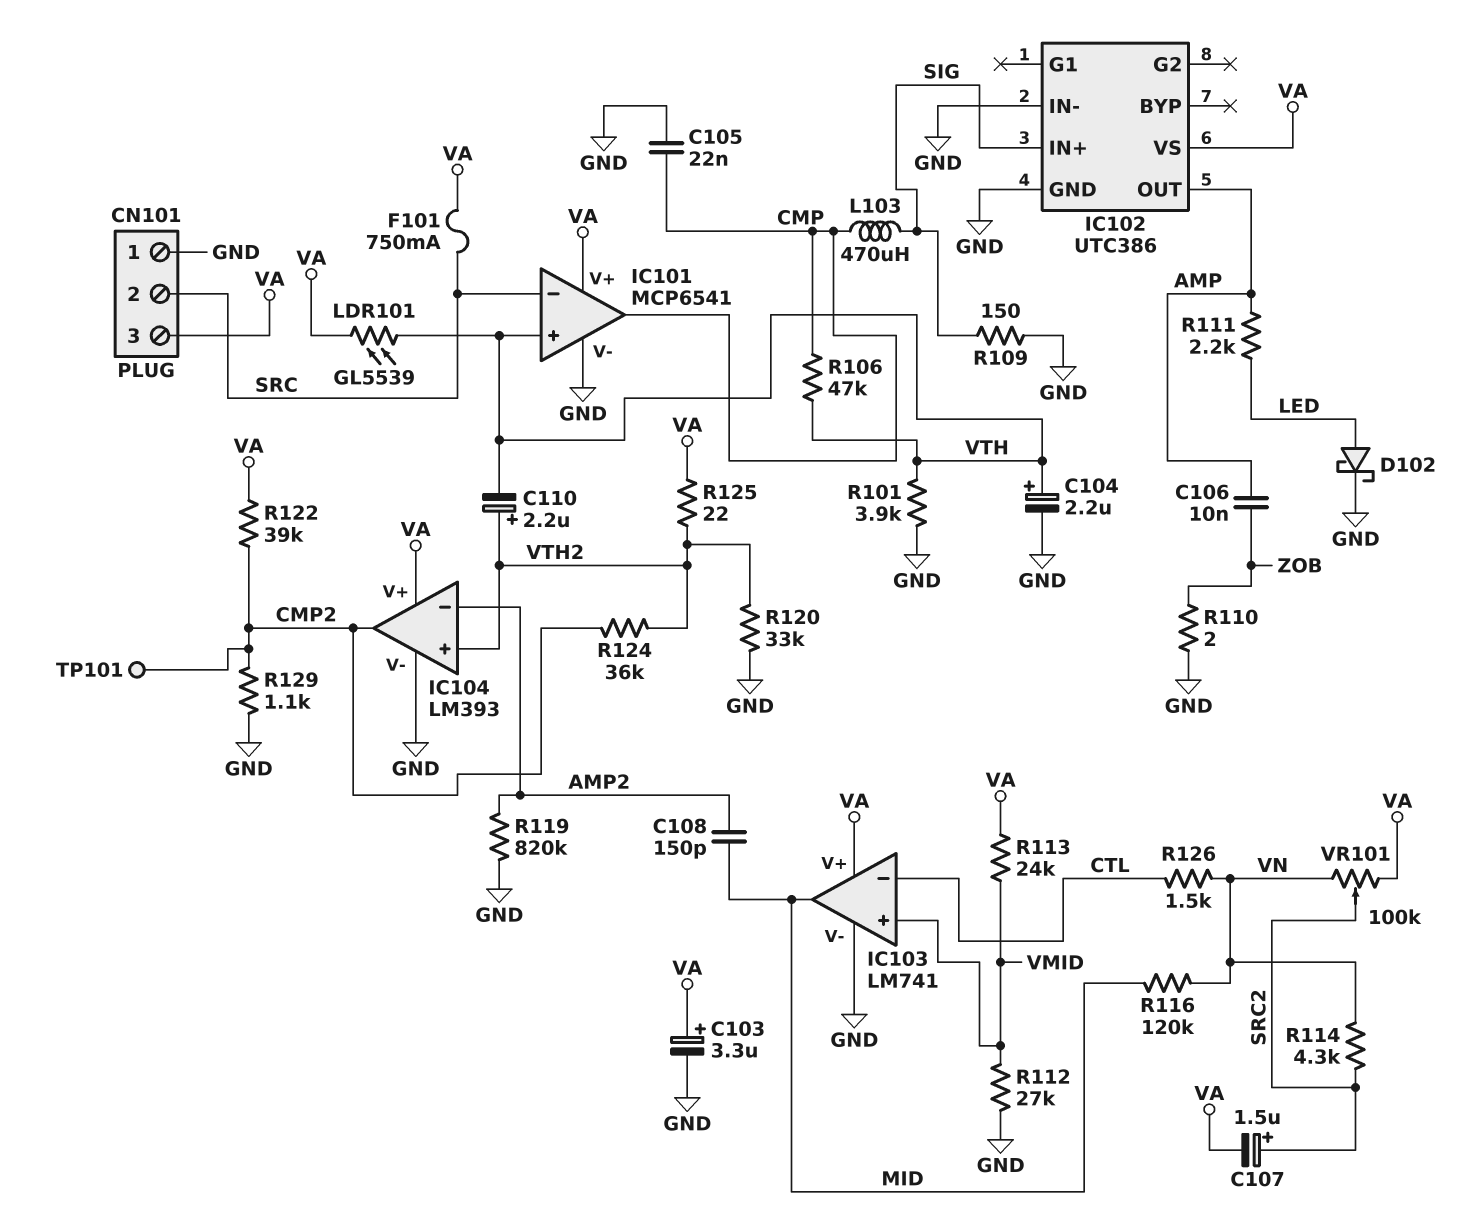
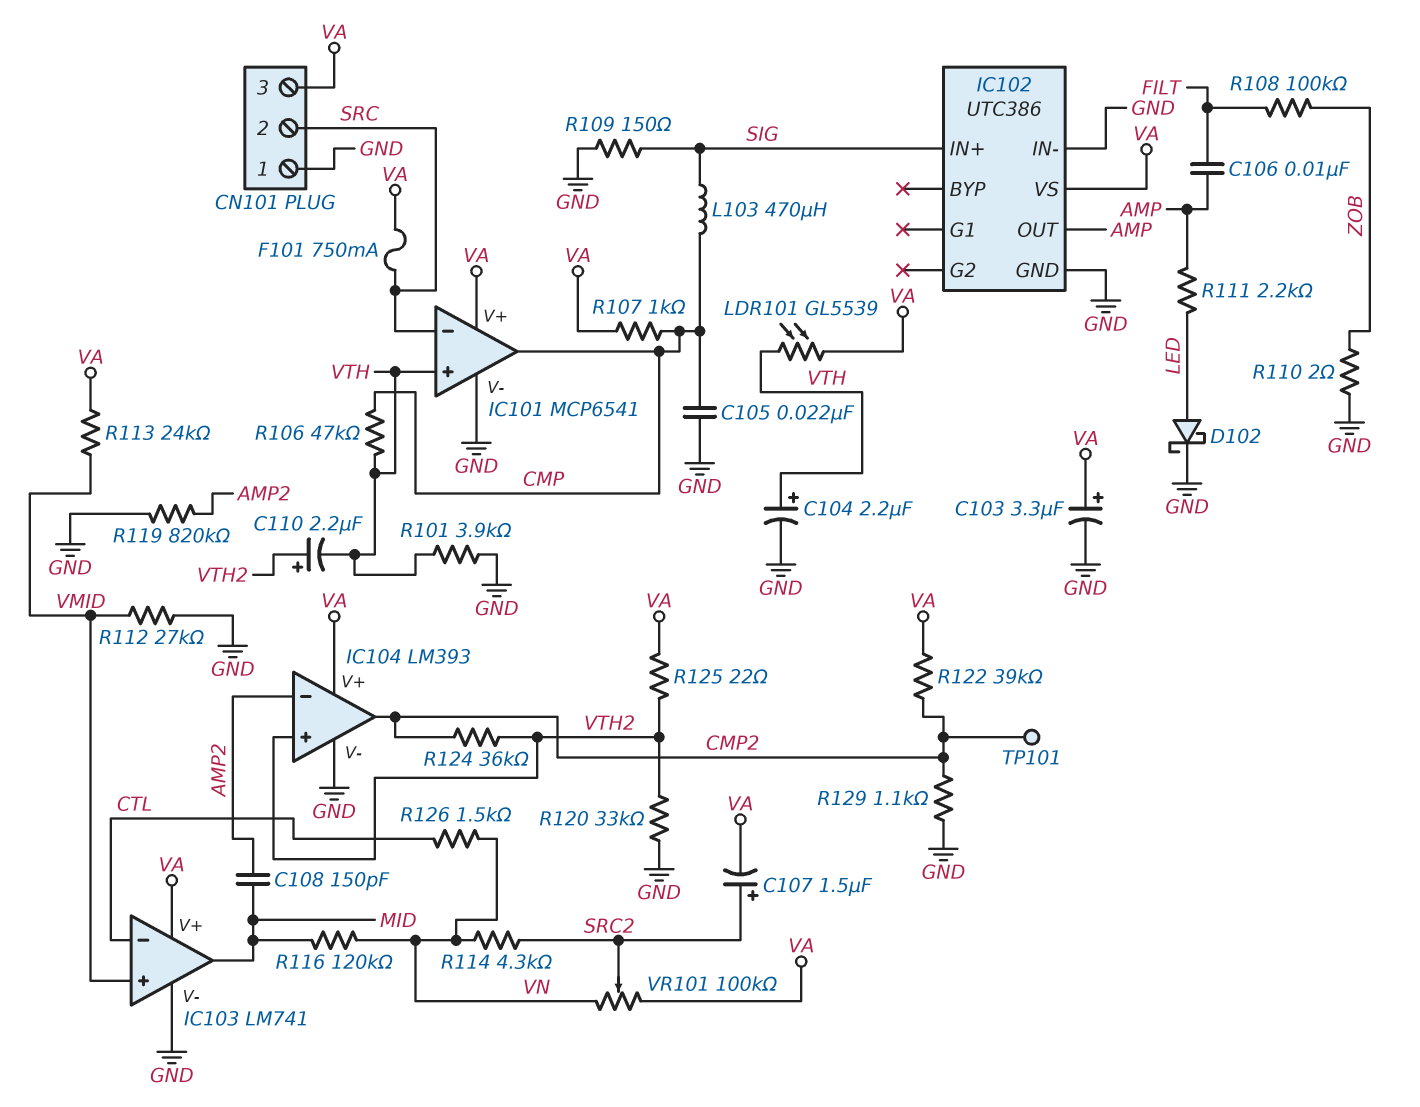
C106: 10nF (AMP, ZOB) -> 10nF (AMP, FILT)
R107: none -> 1k (CMP, VA)
R108: none -> 100k (FILT, ZOB)

